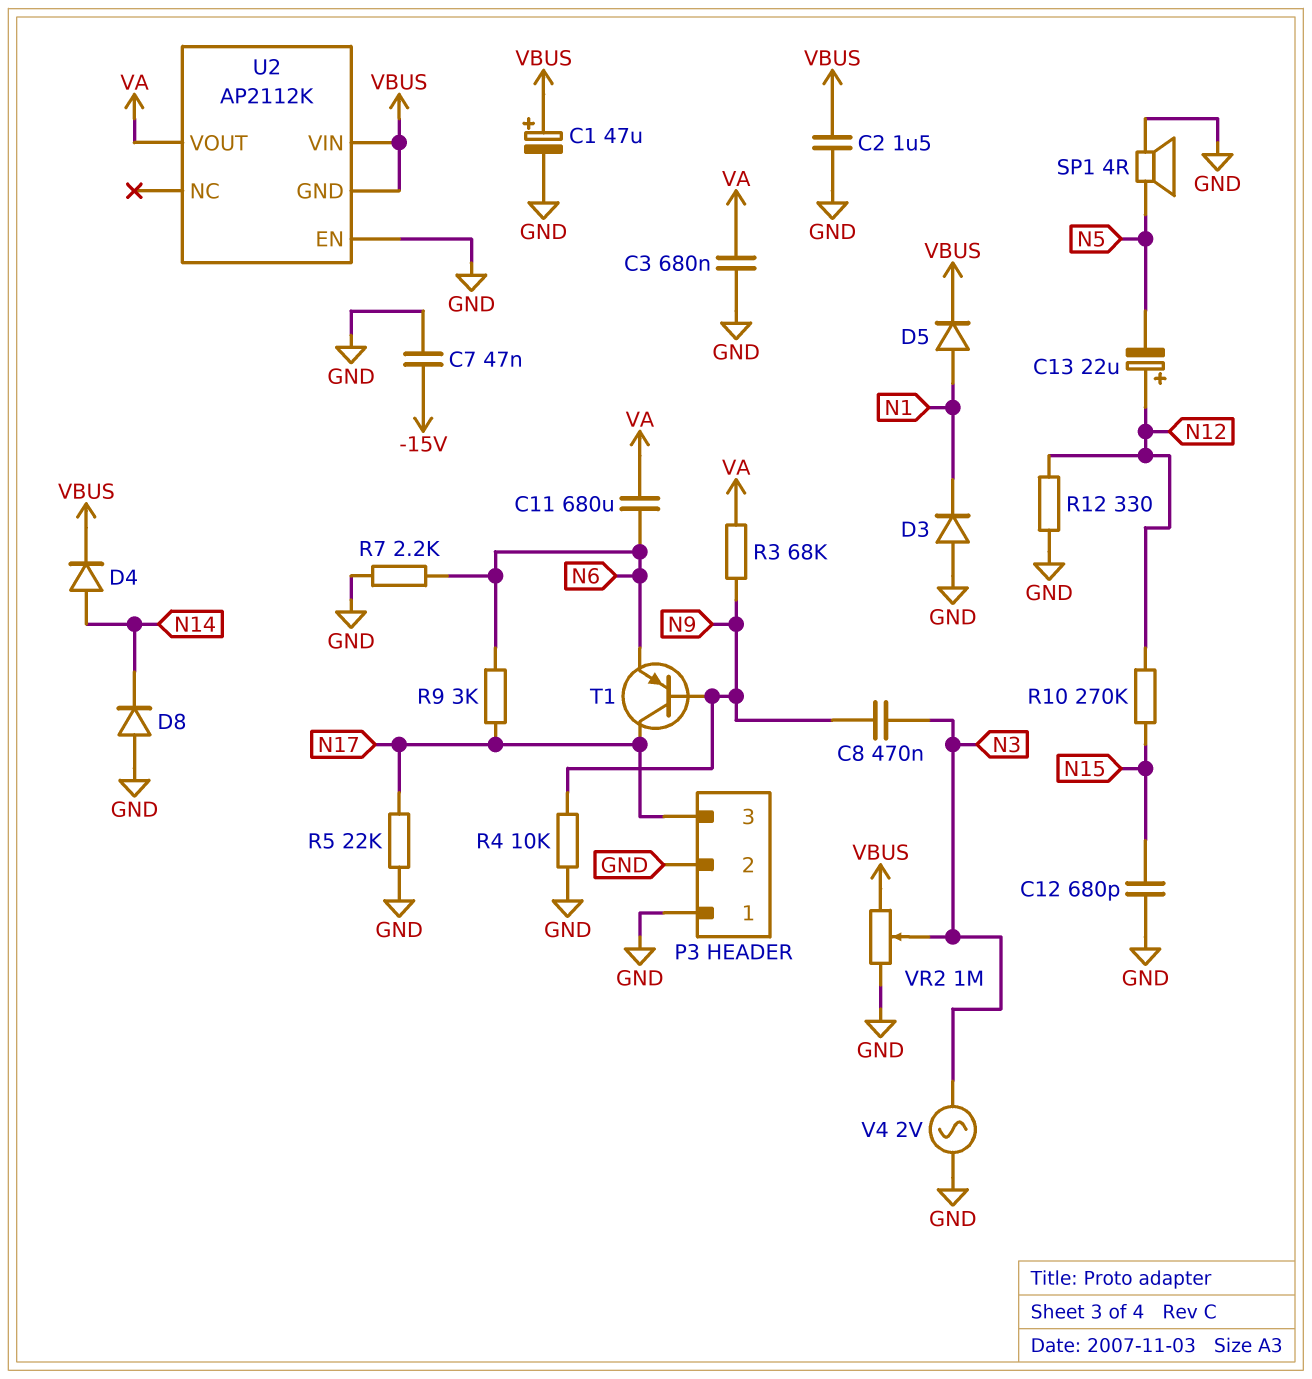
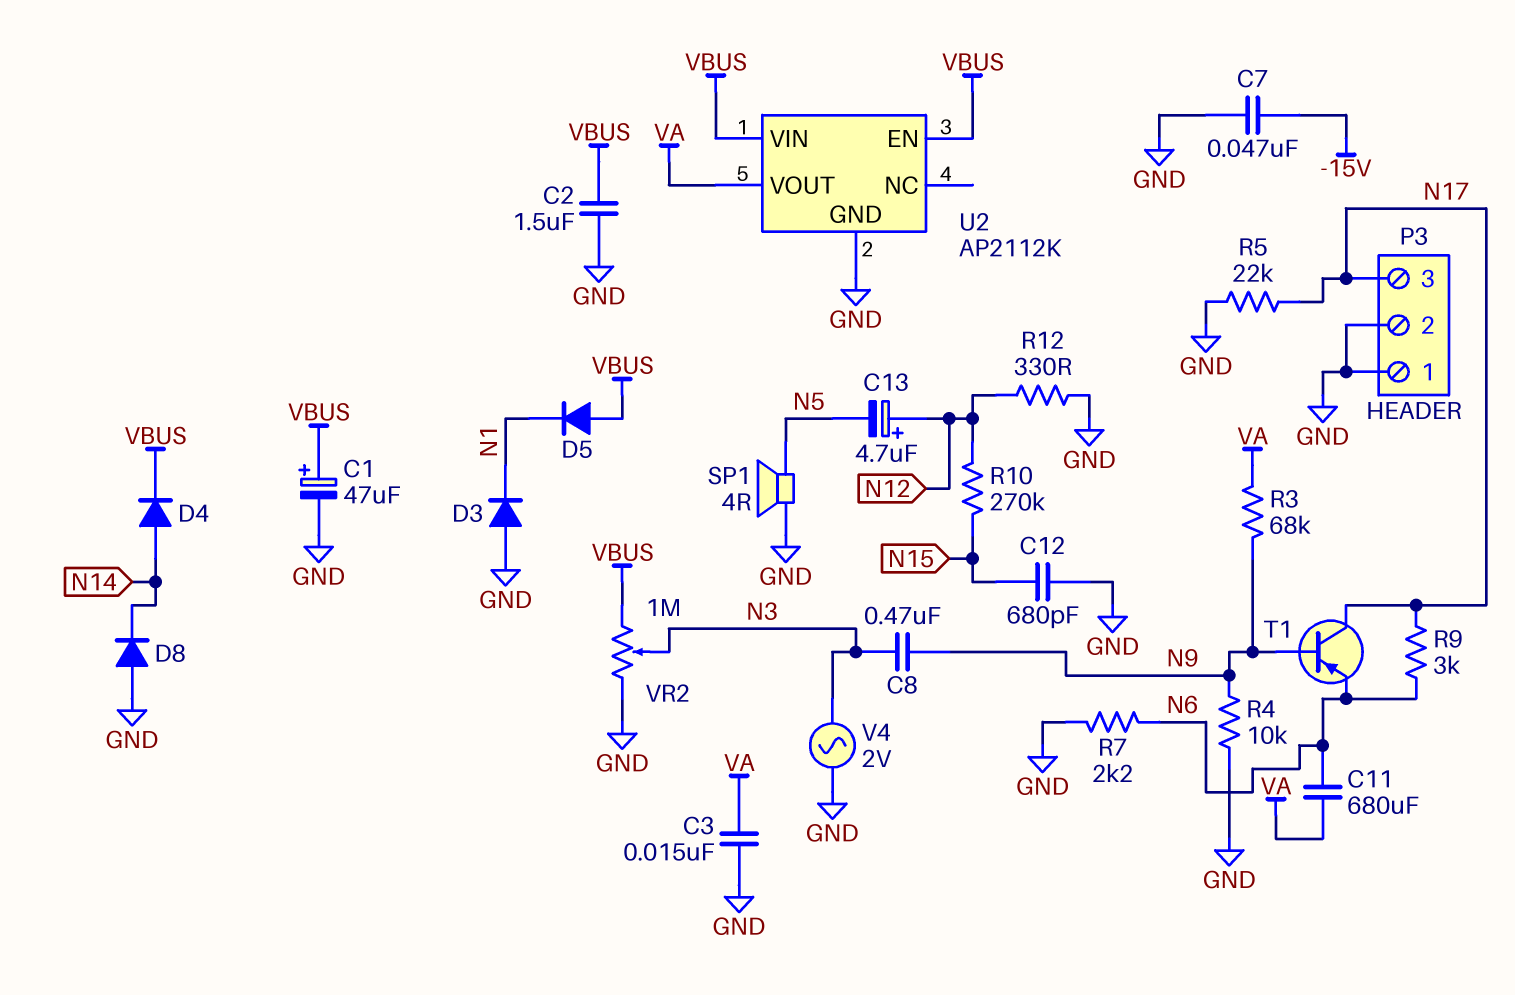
C3: 680nF (GND, VA) -> 15nF (GND, VA)
C13: 22uF (plus N12, minus N5) -> 4.7uF (plus N12, minus N5)
D5: diode (A N1, K VBUS) -> diode (A VBUS, K N1)
U2 pin EN: GND -> VBUS
U2 pin GND: VBUS -> GND

